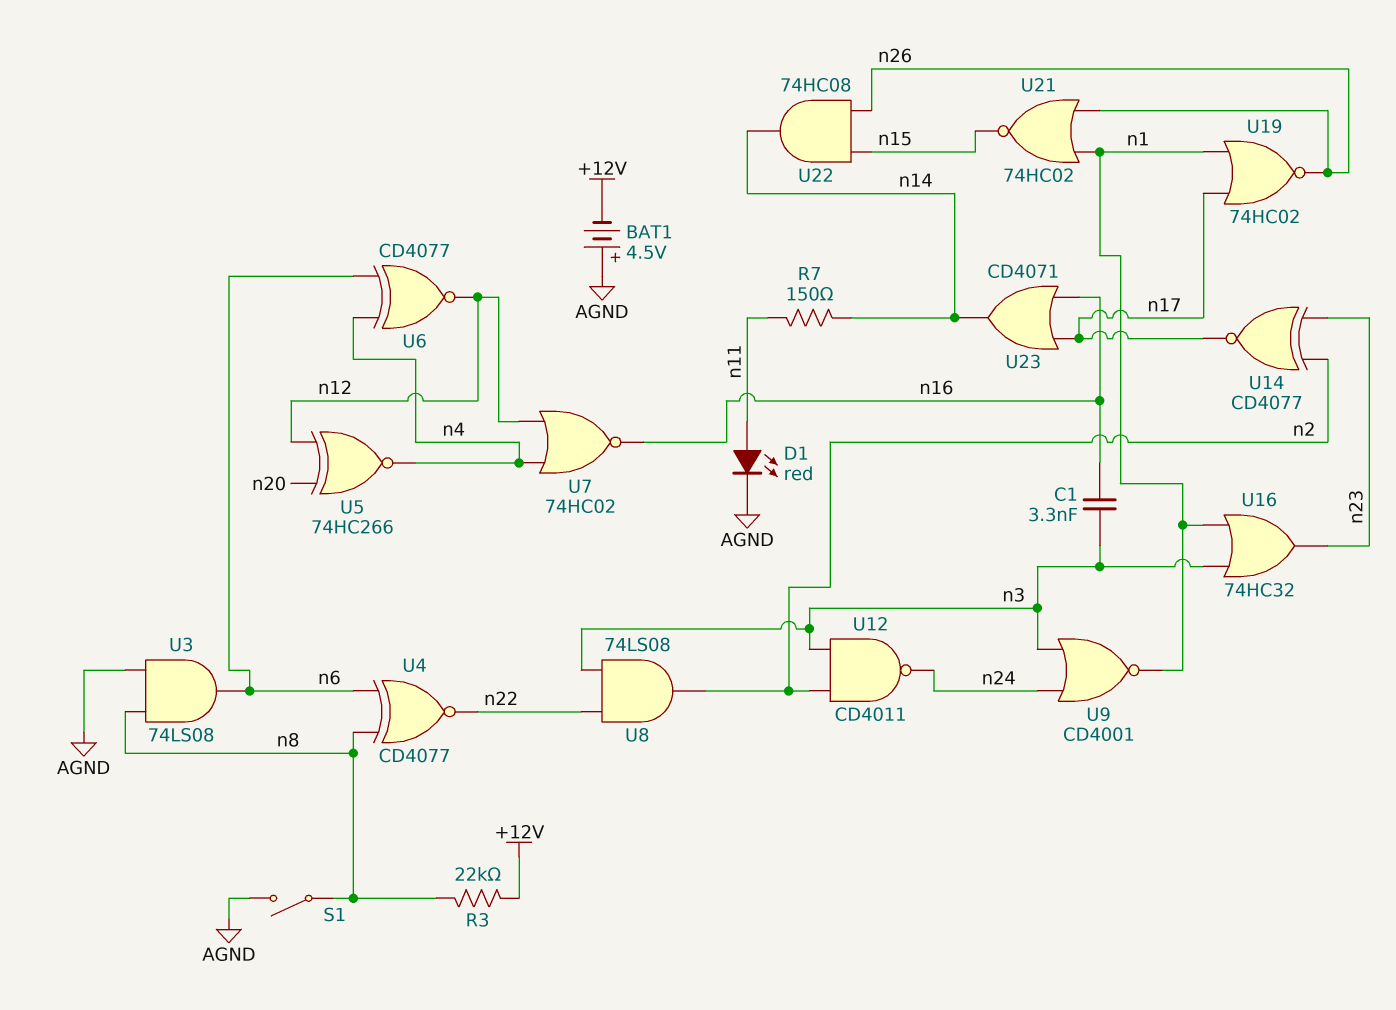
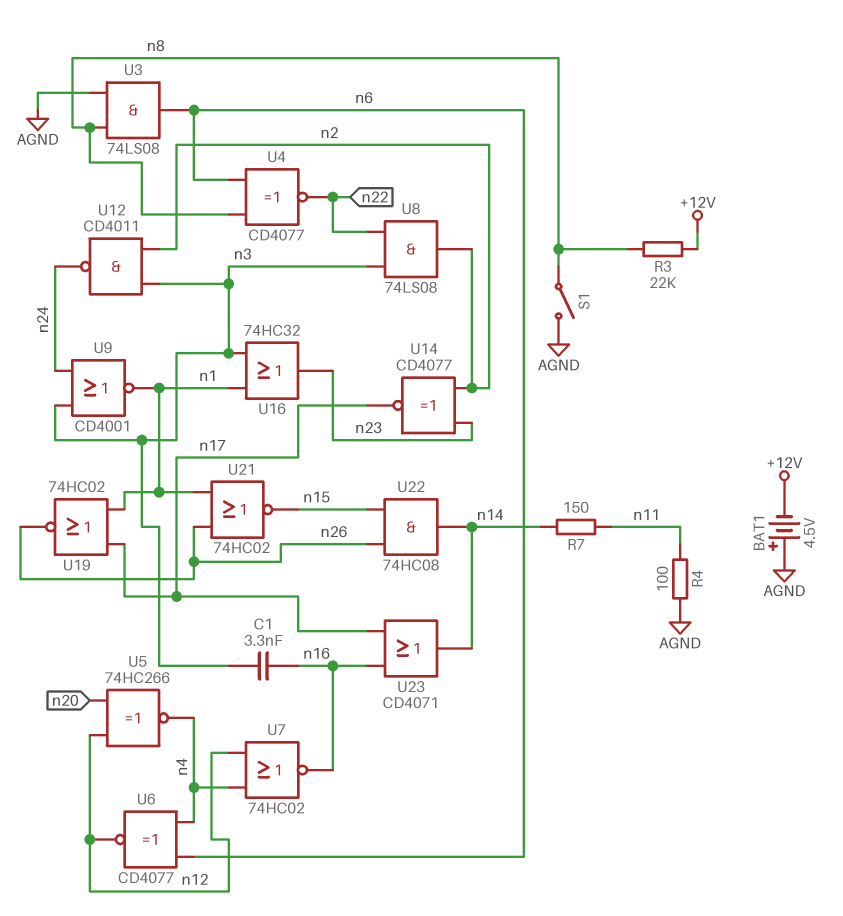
D1: LED red (A n11, K AGND) -> none
R4: none -> 100 (AGND, n11)

